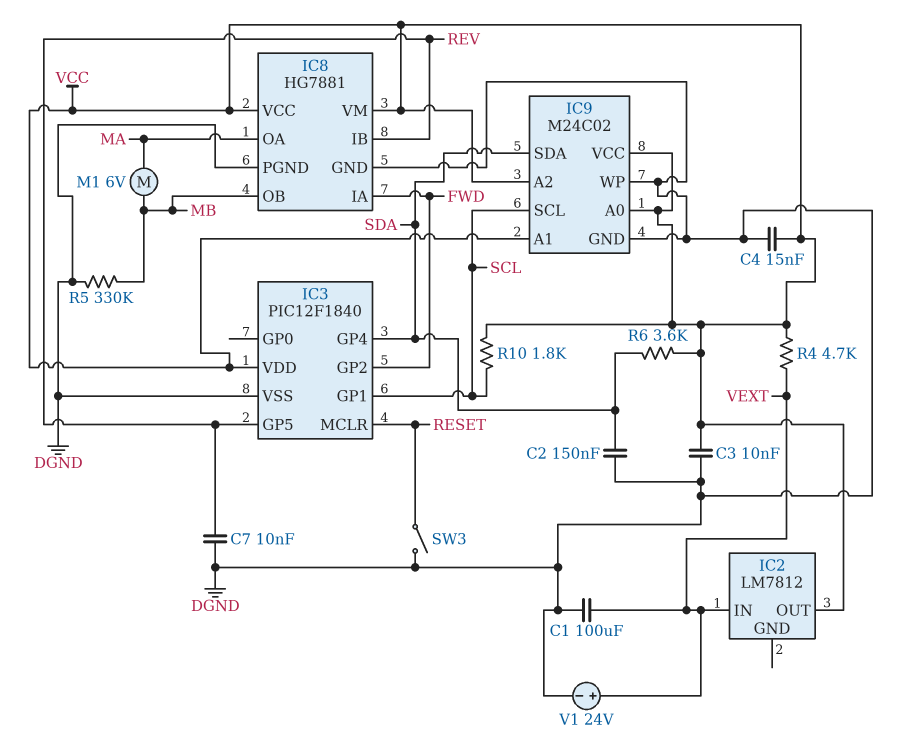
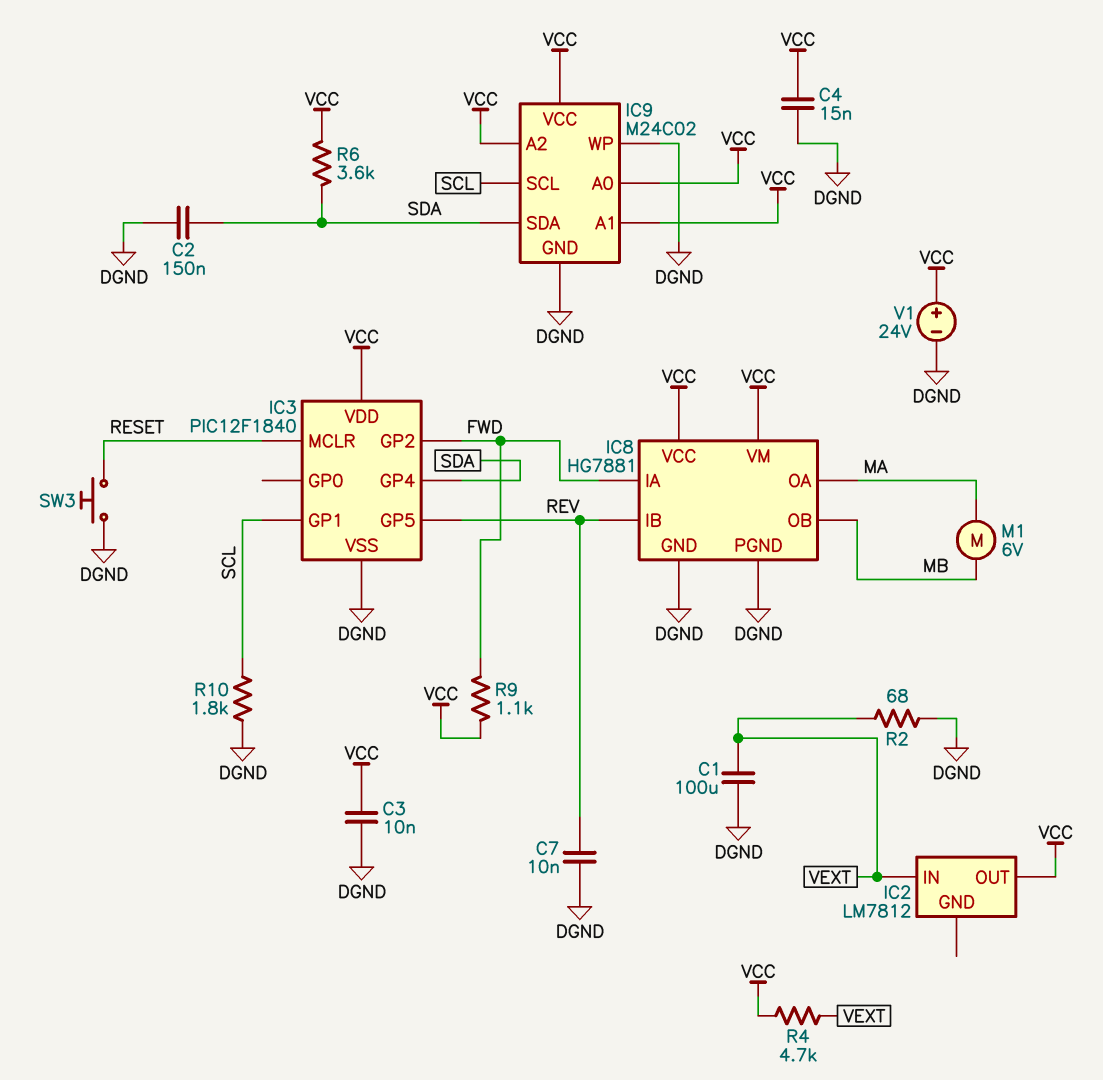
R2: none -> 68 (DGND, VEXT)
R5: 330k (DGND, MB) -> none
R9: none -> 1.1k (FWD, VCC)
R10: 1.8k (SCL, VCC) -> 1.8k (DGND, SCL)
SW3: switch (DGND, RESET) -> button (DGND, RESET)
V1: 24V (plus VEXT, minus DGND) -> 24V (plus VCC, minus DGND)

